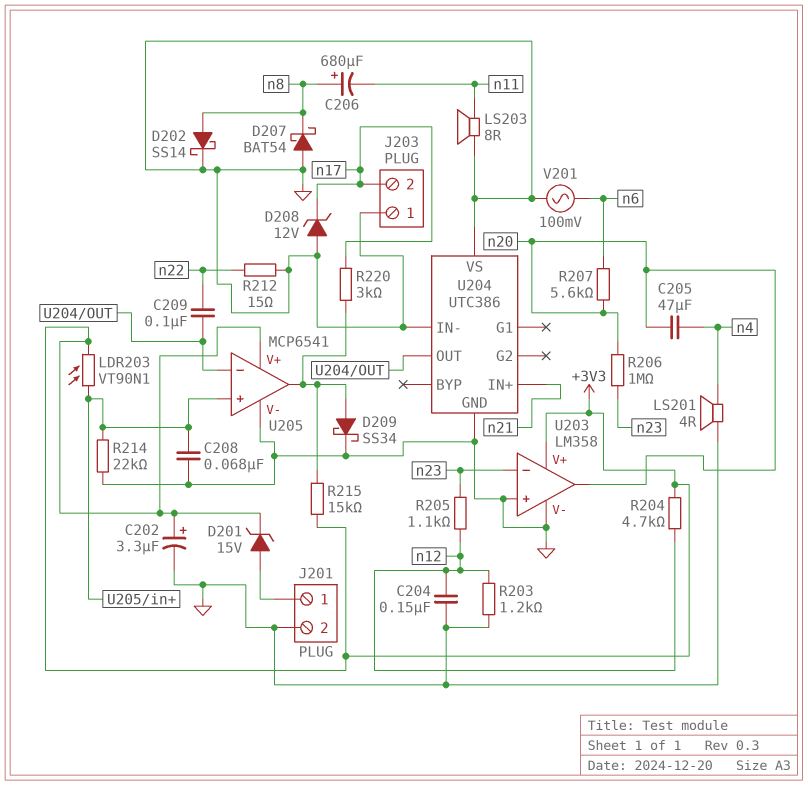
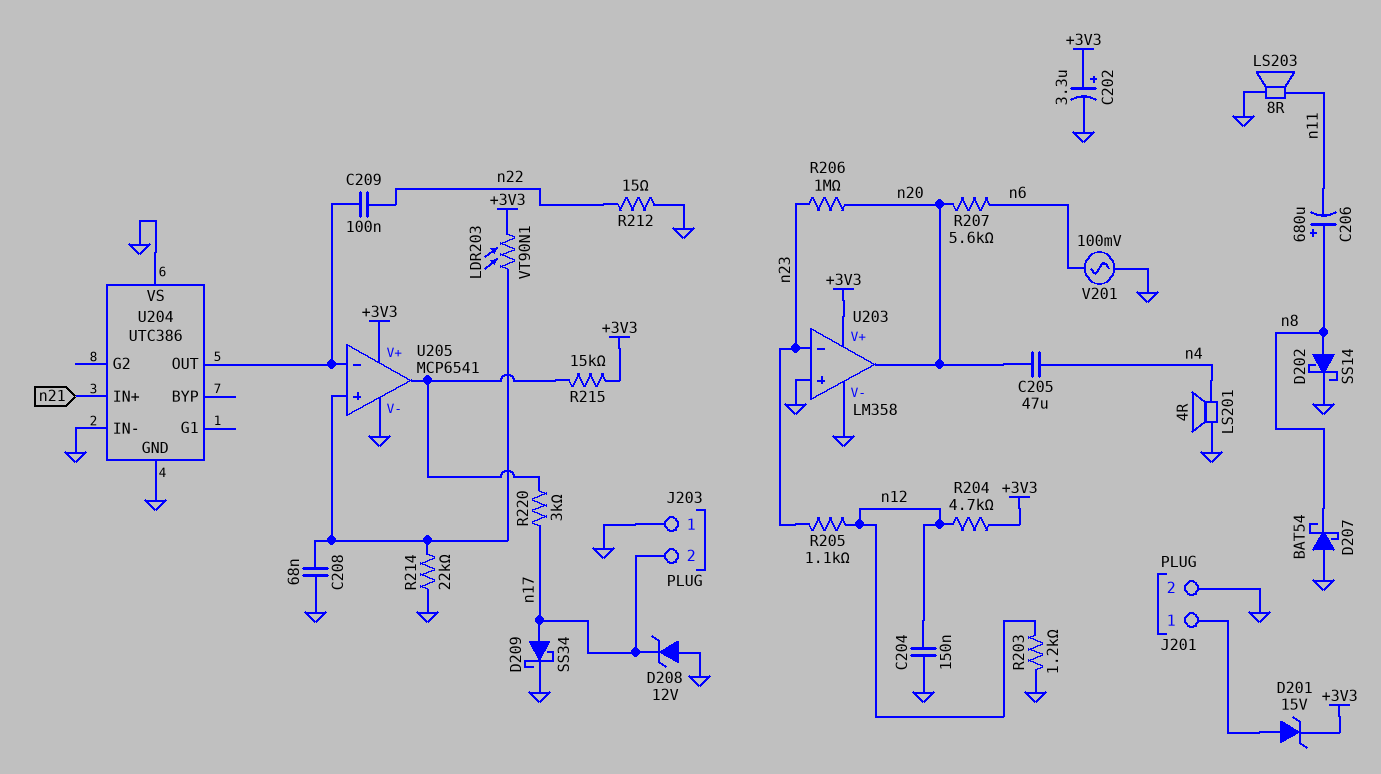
D209: schottky SS34 (A U205/out, K GND) -> schottky SS34 (A n17, K GND)

